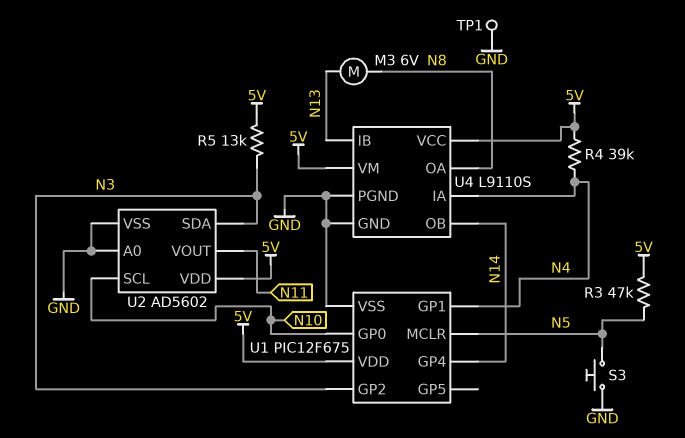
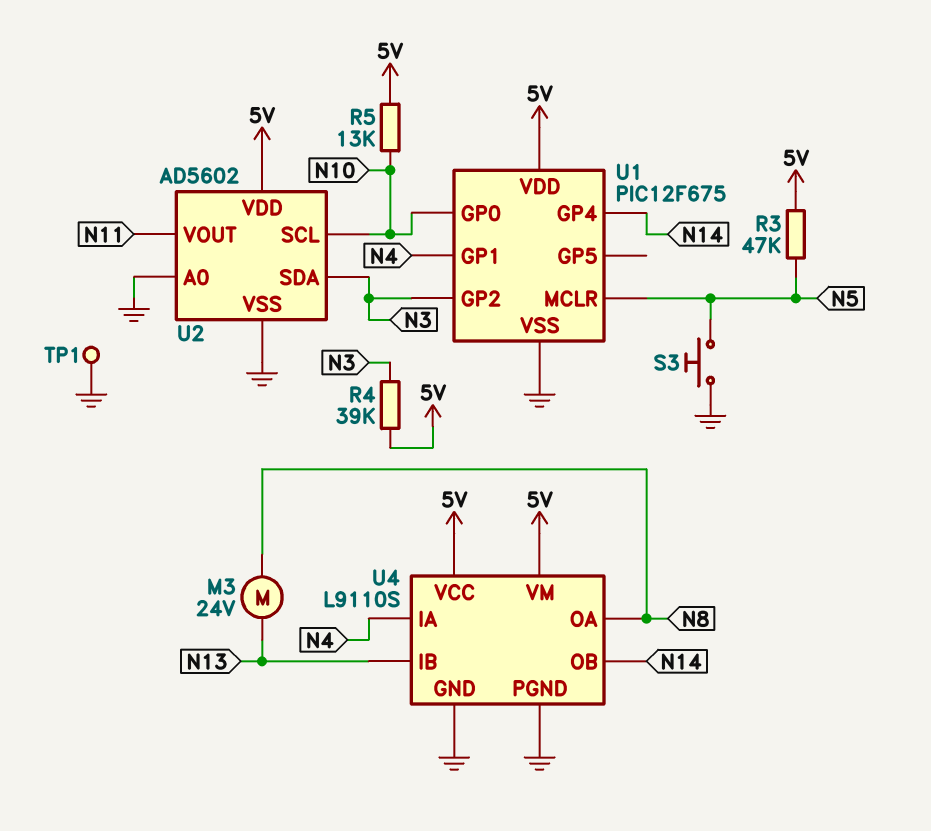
M3: motor 6V (N8, N13) -> motor 24V (N8, N13)
R4: 39k (5V, N4) -> 39k (5V, N3)
R5: 13k (5V, N3) -> 13k (5V, N10)

